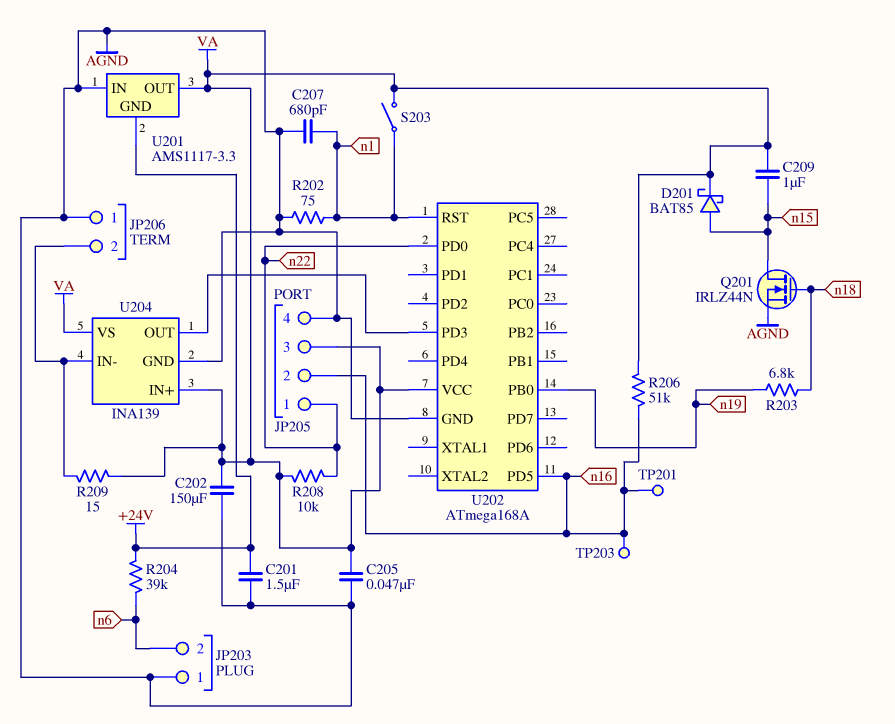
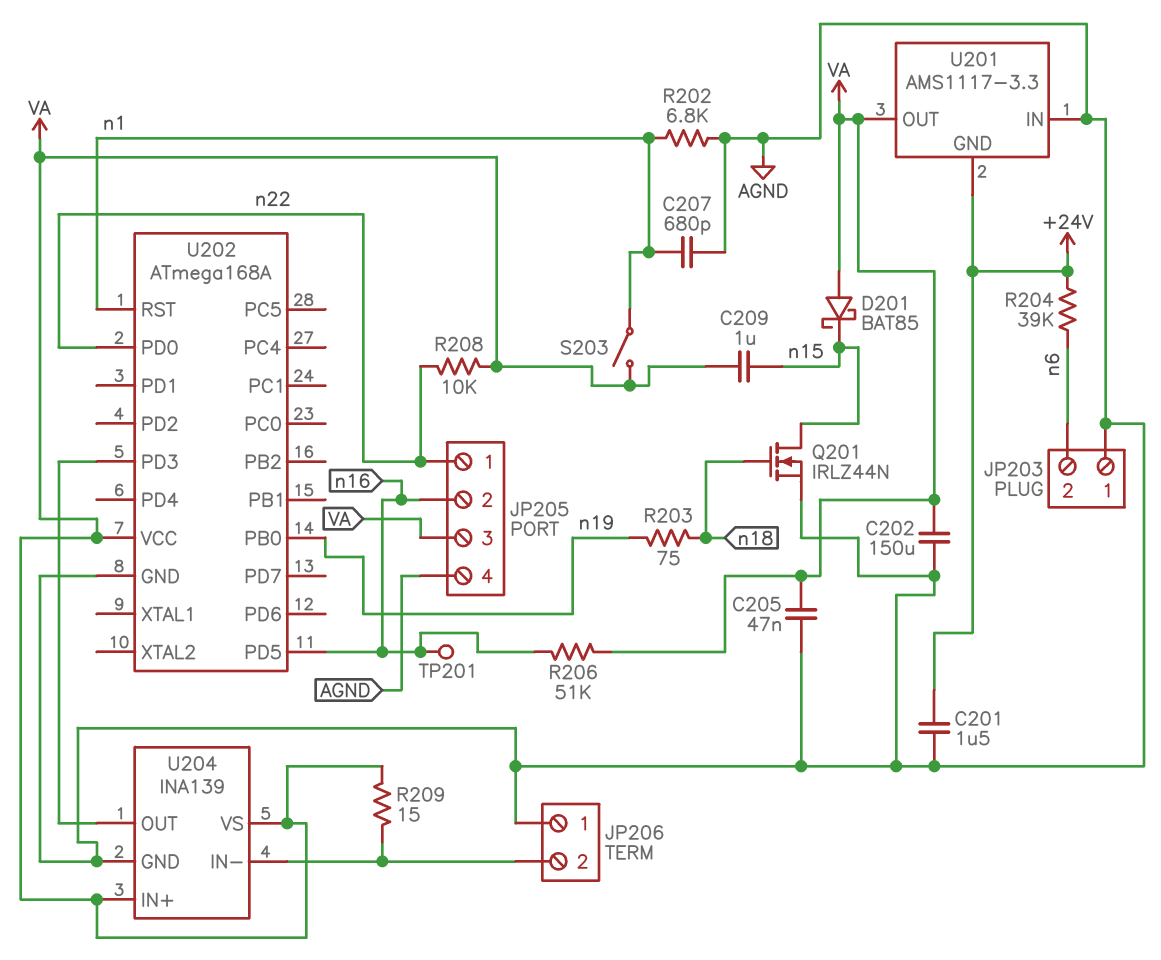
D201: schottky BAT85 (A n15, K VA) -> schottky BAT85 (A VA, K n15)
R202: 75 (AGND, n1) -> 6.8k (AGND, n1)
R203: 6.8k (n18, n19) -> 75 (n18, n19)
TP203: test point (n16) -> none

